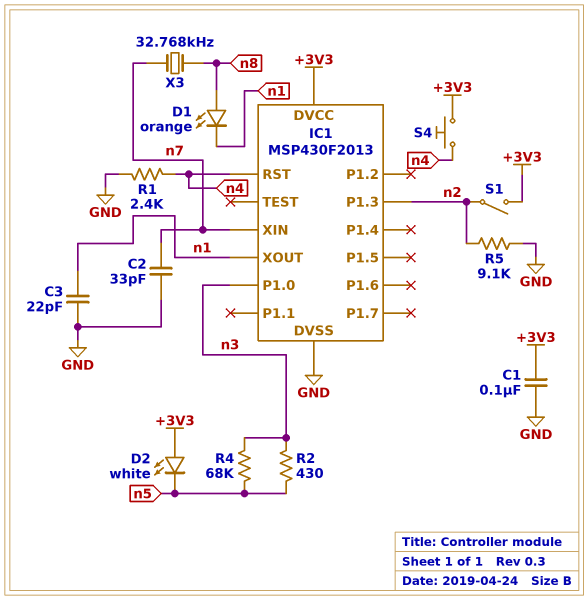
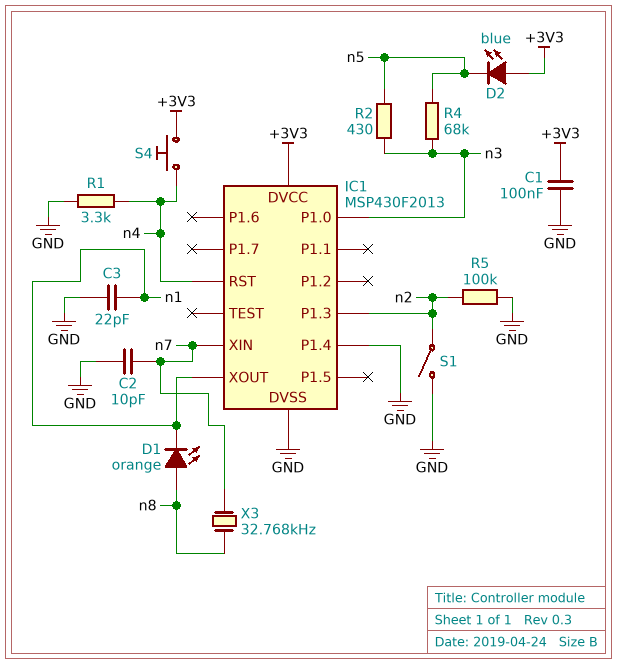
C2: 33pF (GND, n7) -> 10pF (GND, n7)
D2: LED white (A +3V3, K n5) -> LED blue (A +3V3, K n5)
IC1 pin P1.4: none -> GND
R1: 2.4k (GND, n4) -> 3.3k (GND, n4)
R5: 9.1k (GND, n2) -> 100k (GND, n2)
S1: switch (+3V3, n2) -> switch (GND, n2)

